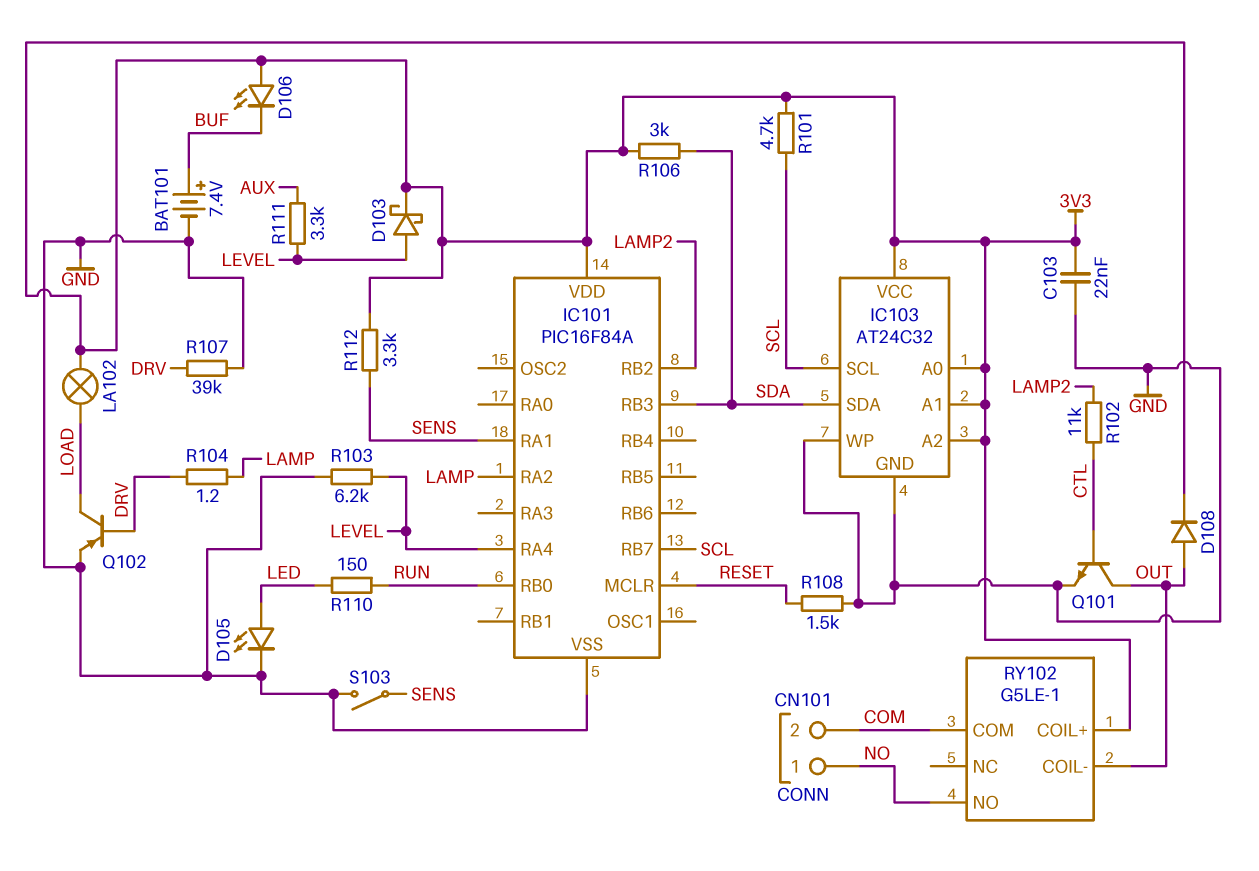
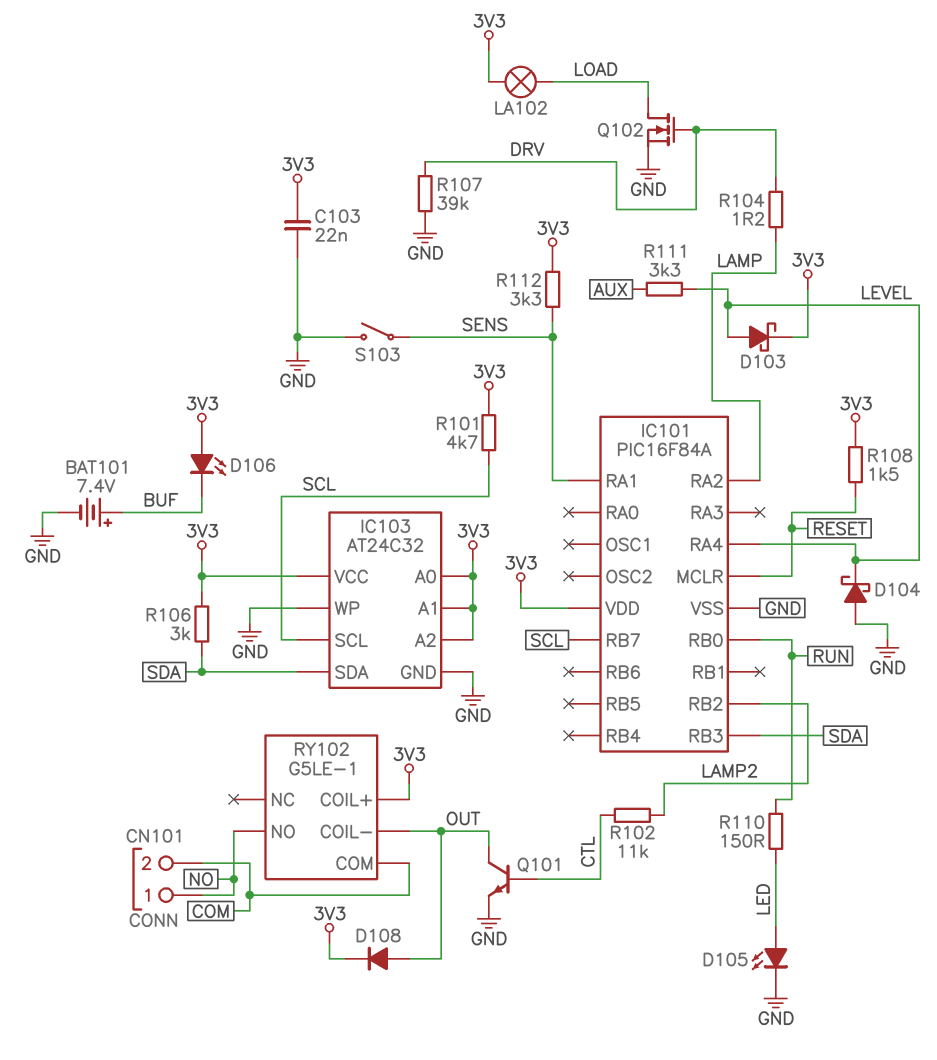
D104: none -> schottky (A GND, K LEVEL)
Q102: PNP (B DRV, C LOAD, E GND) -> NMOS (G DRV, D LOAD, S GND)
R103: 6.2k (GND, LEVEL) -> none
R108: 1.5k (GND, RESET) -> 1.5k (3V3, RESET)

